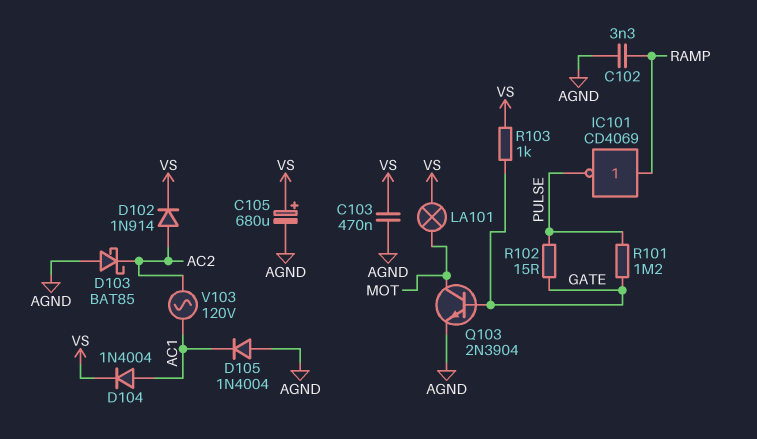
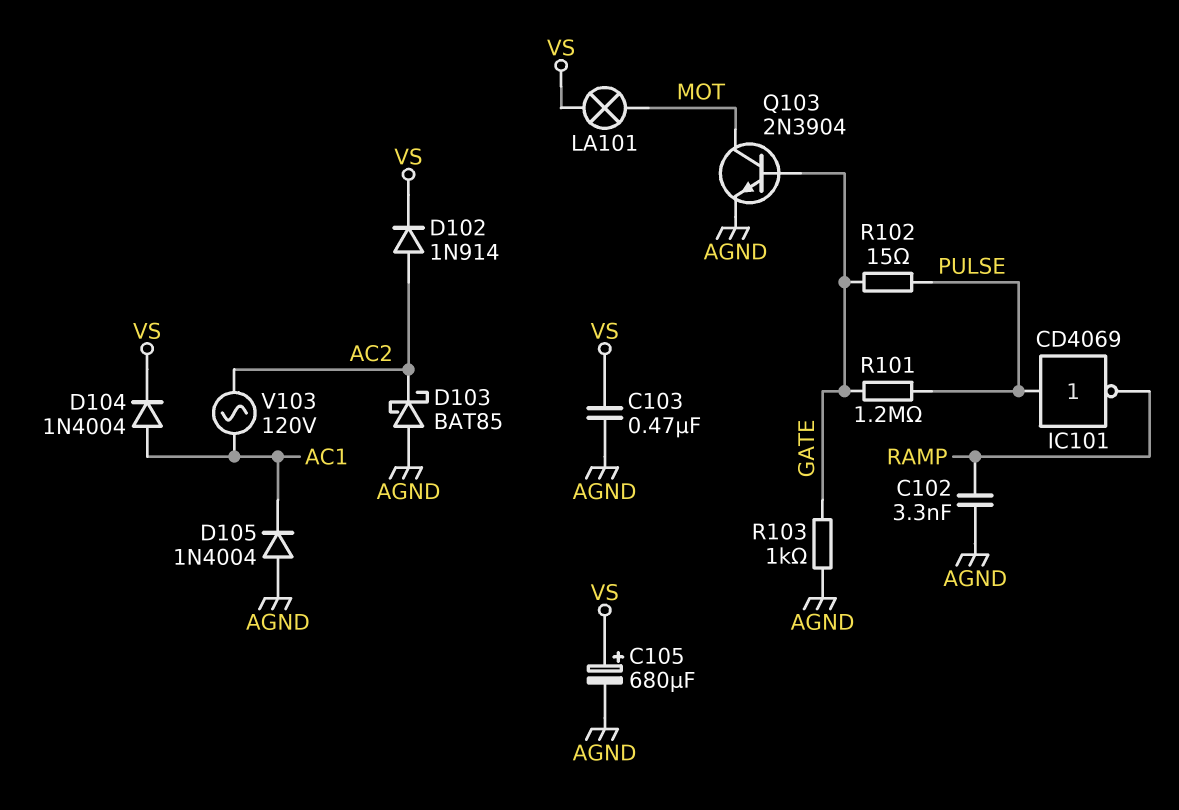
IC101: NOT CD4069 (in RAMP, out PULSE) -> NOT CD4069 (in PULSE, out RAMP)
R103: 1k (GATE, VS) -> 1k (AGND, GATE)

